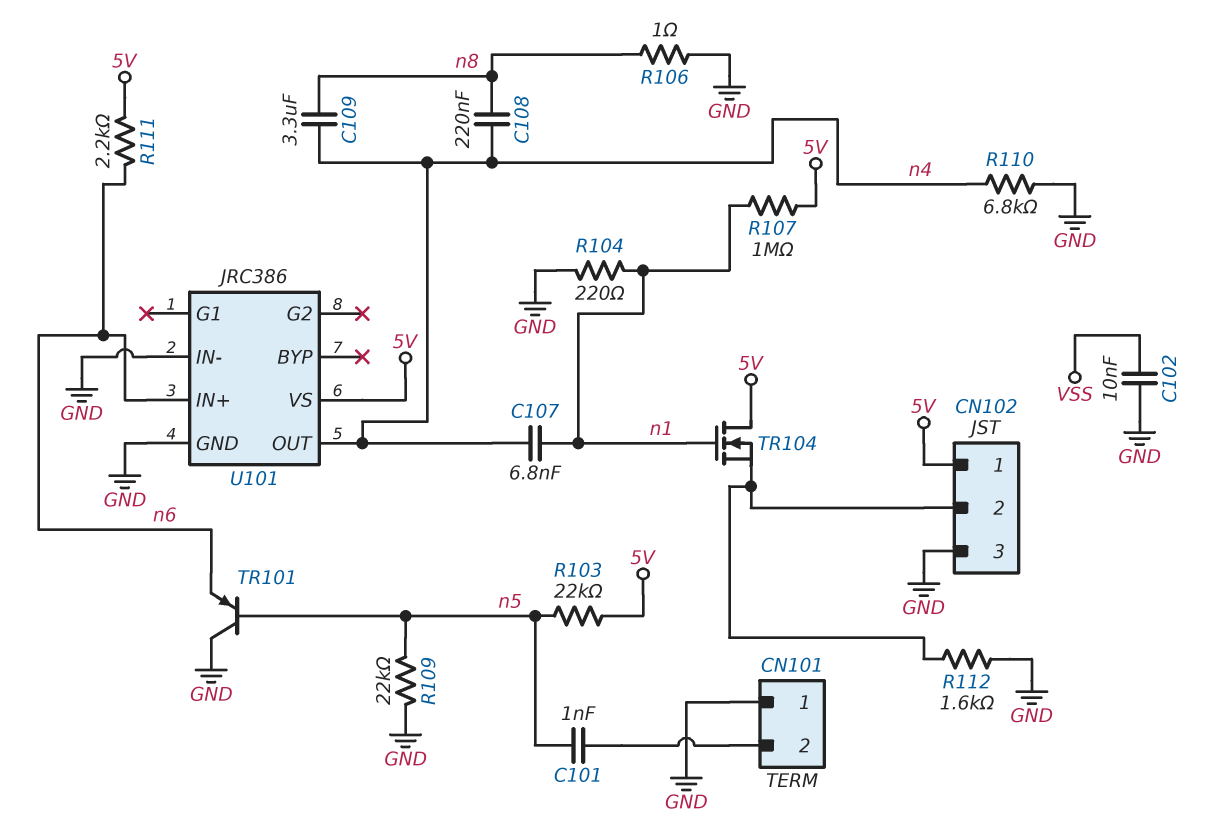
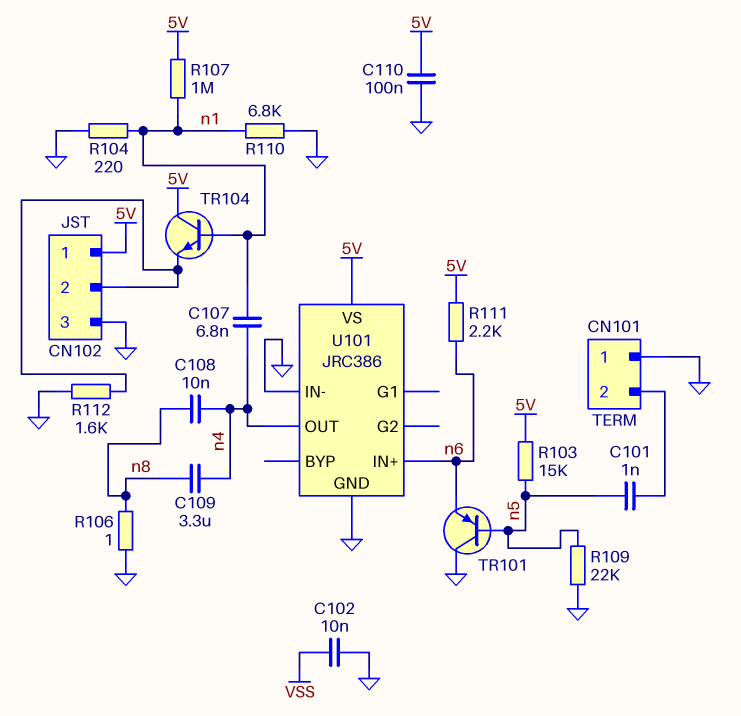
C108: 220nF (n4, n8) -> 10nF (n4, n8)
C110: none -> 100nF (5V, GND)
R103: 22k (5V, n5) -> 15k (5V, n5)
R110: 6.8k (GND, n4) -> 6.8k (GND, n1)
TR104: NMOS (G n1, D 5V, S CN102/2) -> NPN (B n1, C 5V, E CN102/2)

